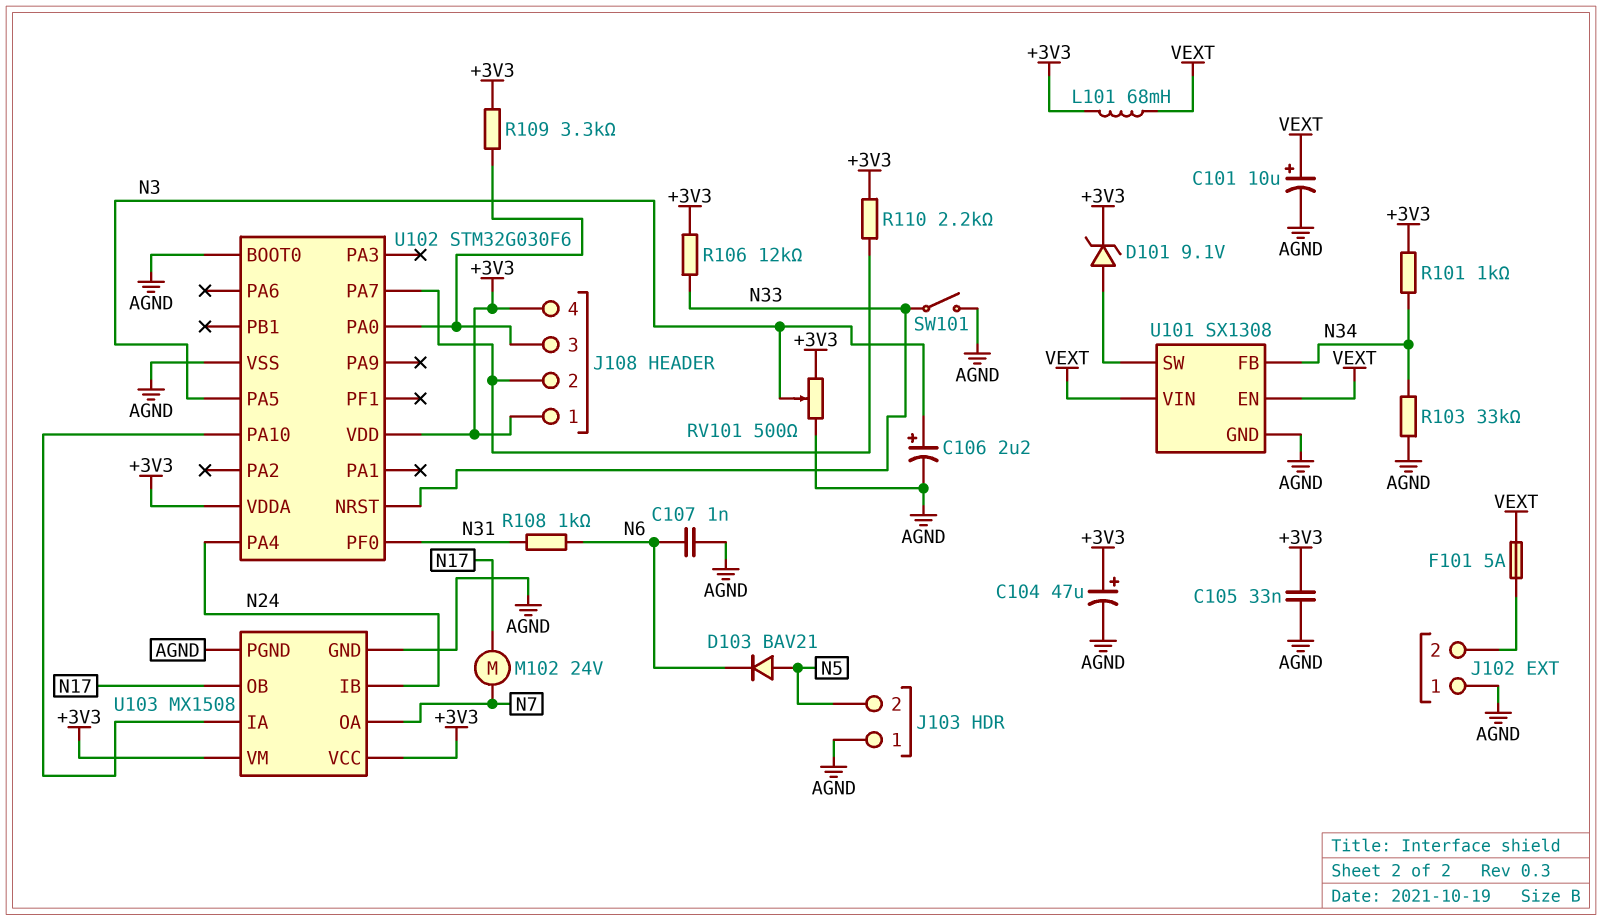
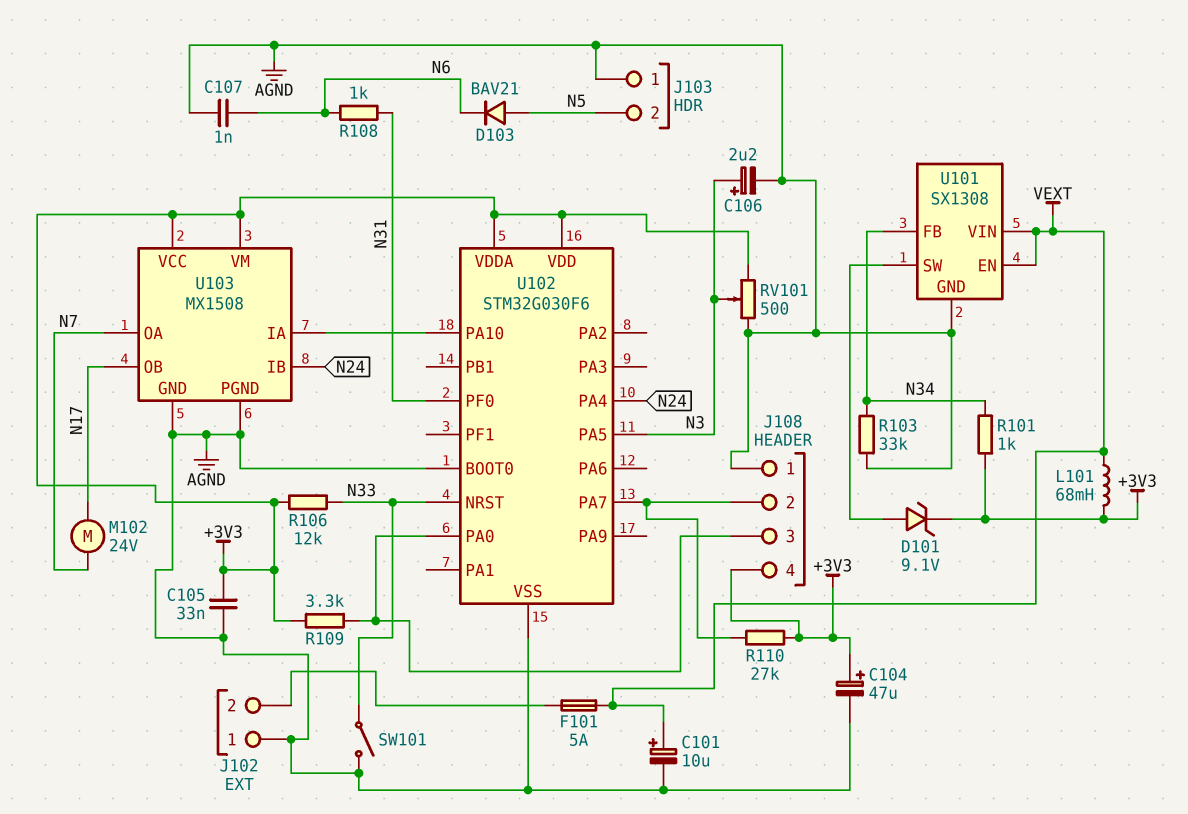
J108 pin 1: +3V3 -> AGND
R110: 2.2k (+3V3, J108/2) -> 27k (+3V3, J108/2)

